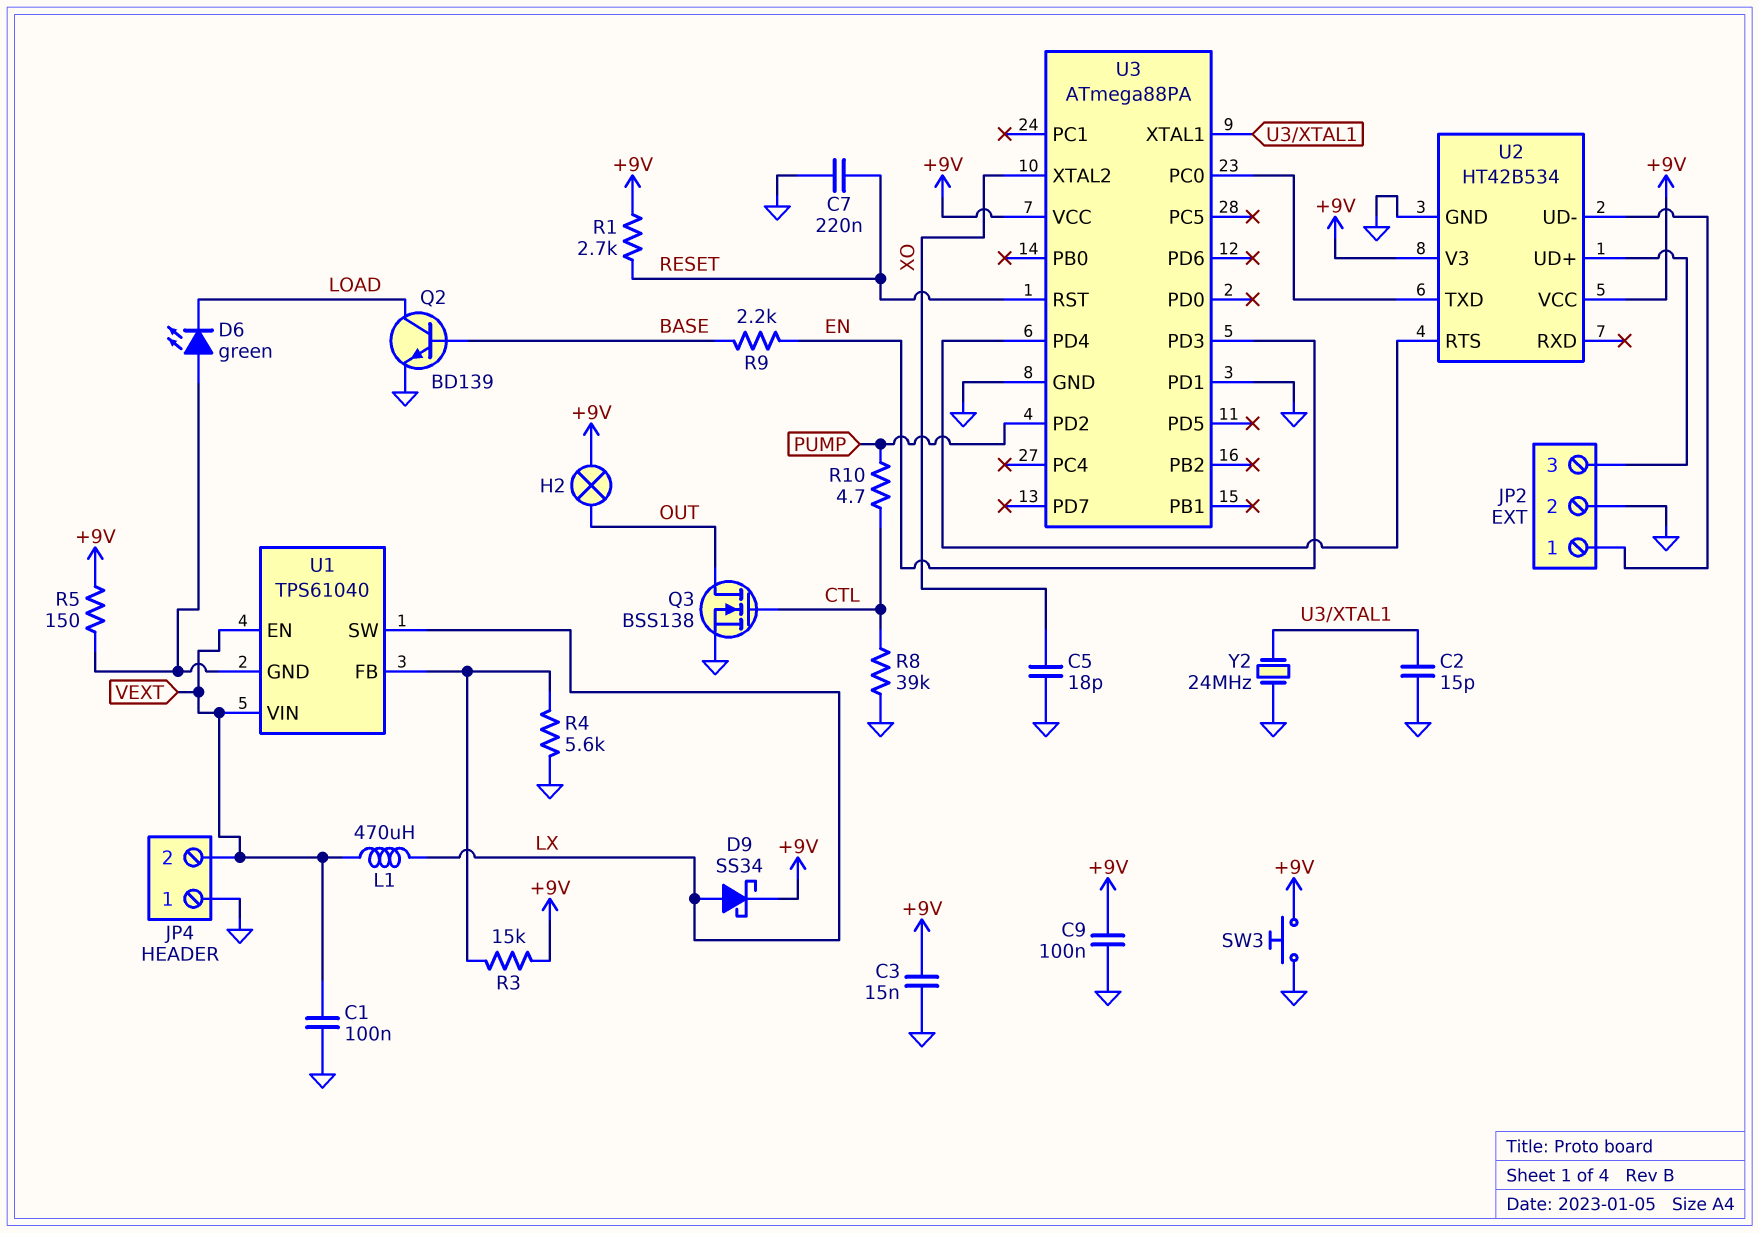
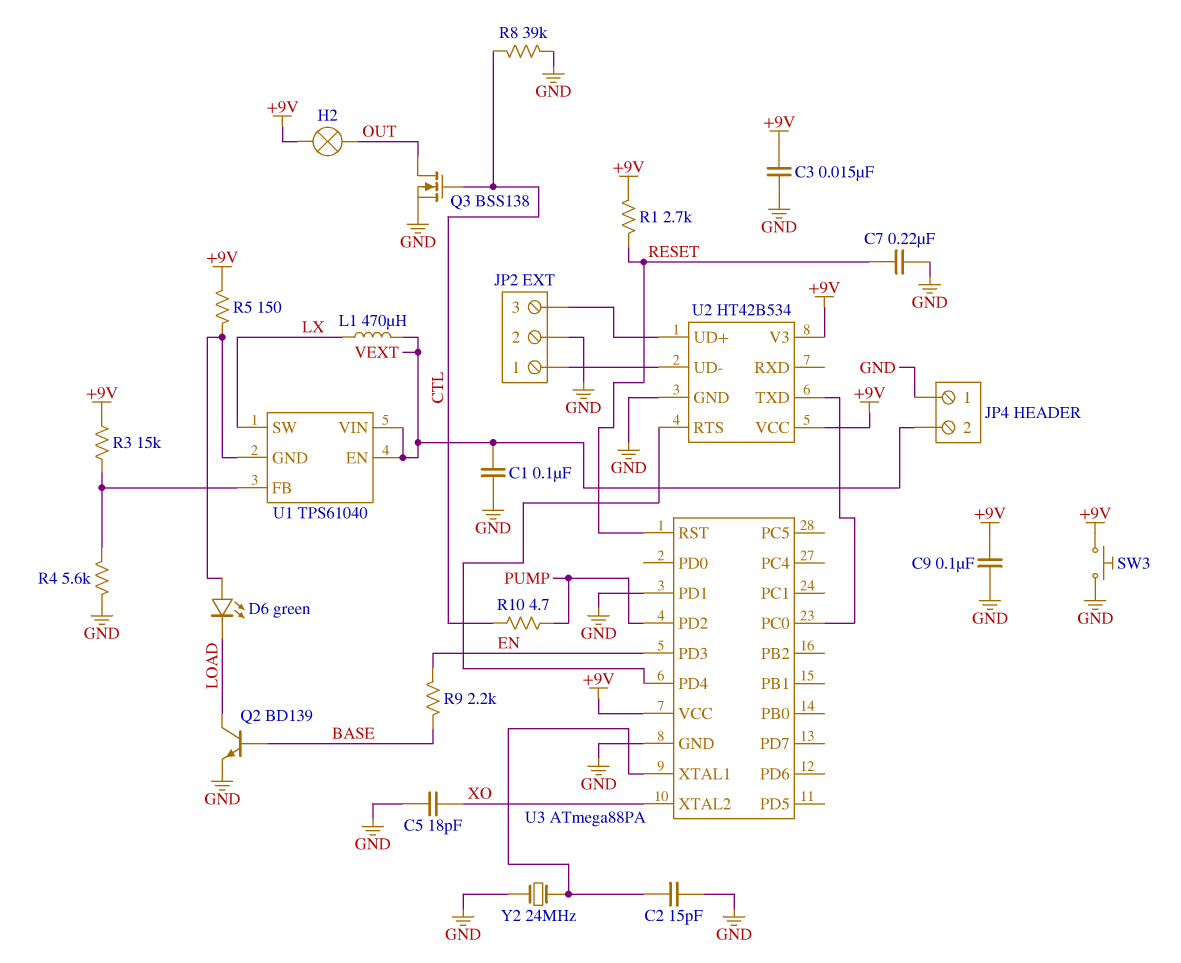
D9: schottky SS34 (A LX, K +9V) -> none

